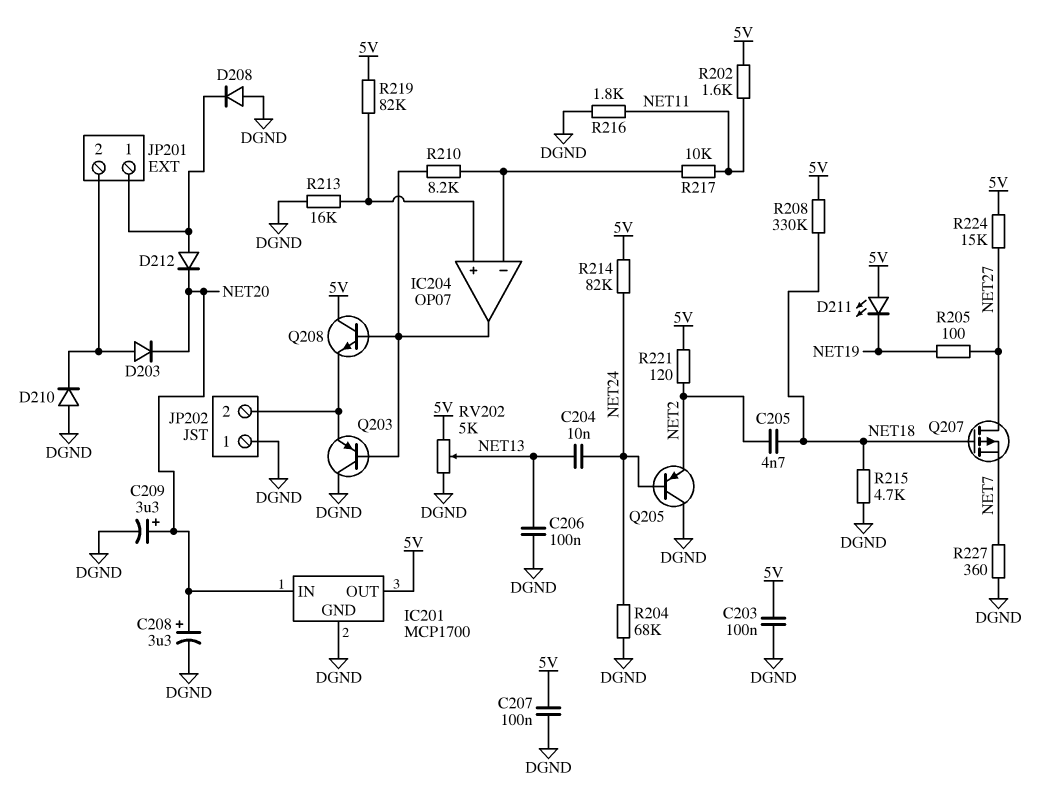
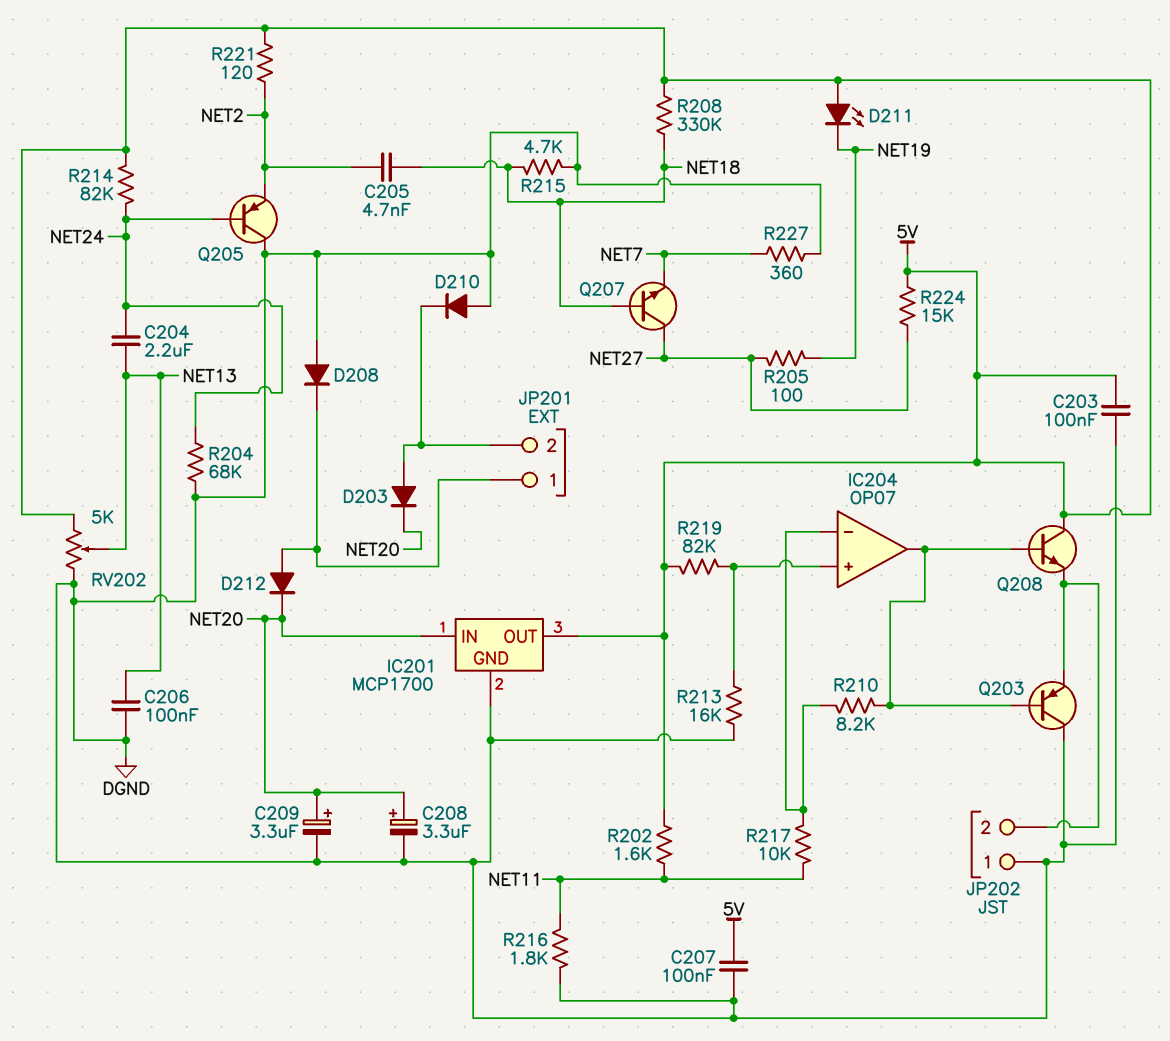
C204: 10nF (NET13, NET24) -> 2.2uF (NET13, NET24)
Q207: PMOS (G NET18, D NET27, S NET7) -> NPN (B NET18, C NET27, E NET7)

